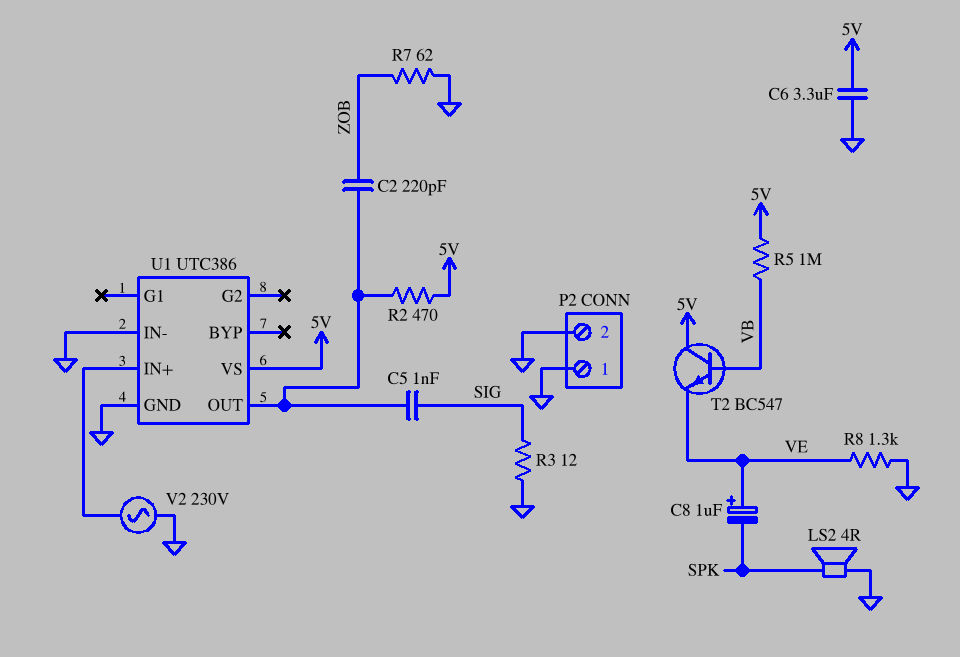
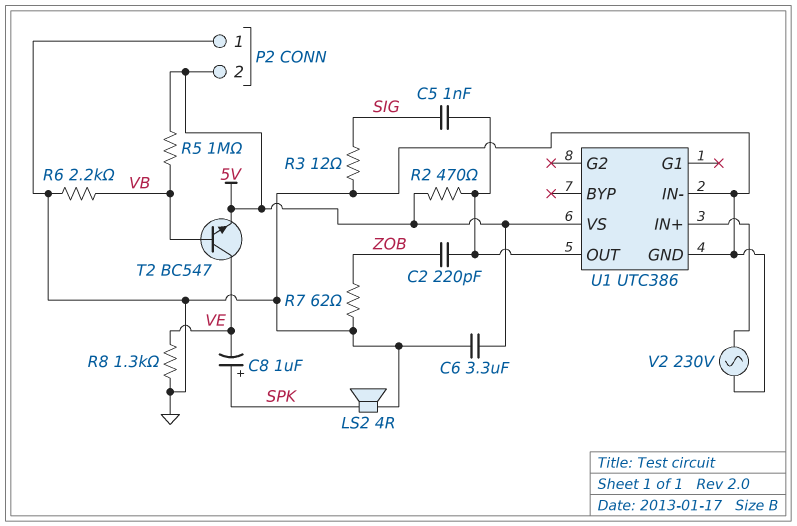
C8: 1uF (plus VE, minus SPK) -> 1uF (plus SPK, minus VE)
P2 pin 2: GND -> 5V
R6: none -> 2.2k (GND, VB)
T2: NPN BC547 (B VB, C 5V, E VE) -> NPN BC547 (B VB, C VE, E 5V)

